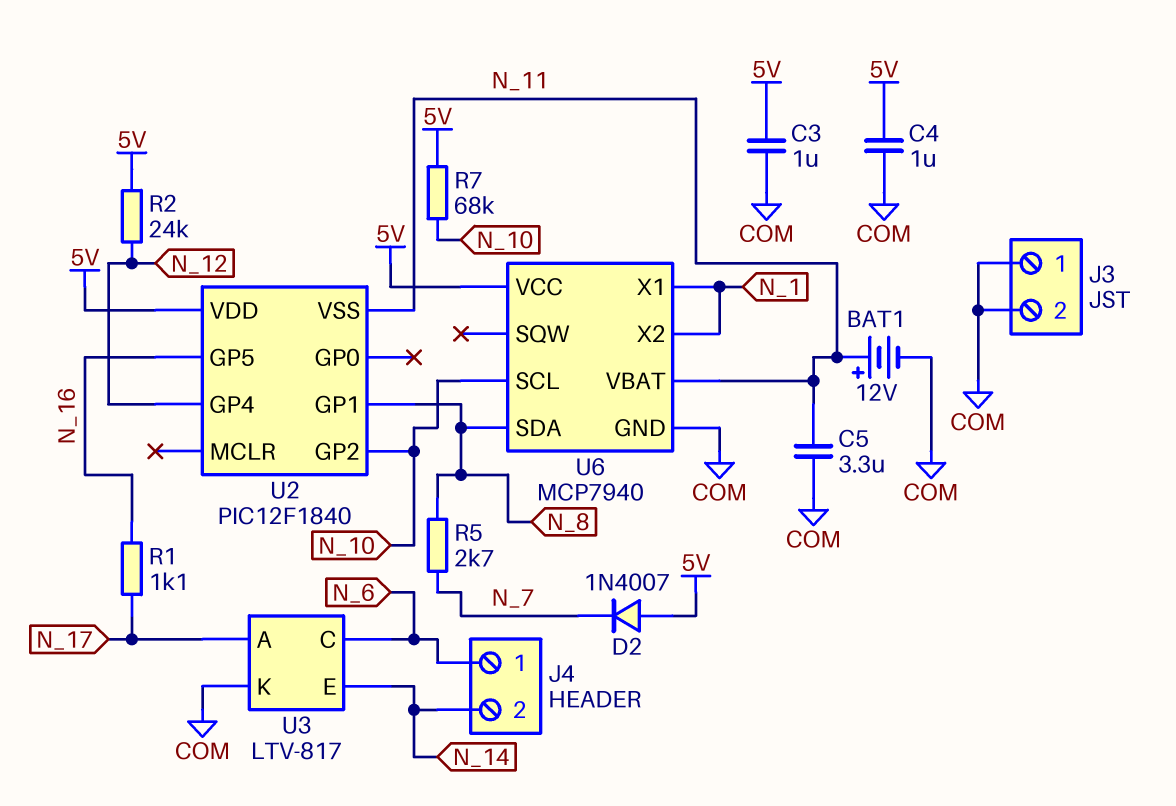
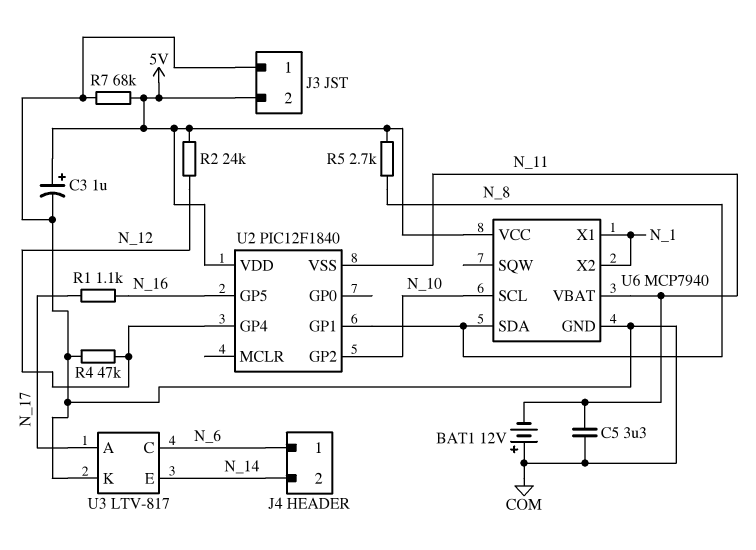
BAT1: 12V (plus N_11, minus COM) -> 12V (plus COM, minus N_11)
C3: 1uF (5V, COM) -> 1uF (plus 5V, minus COM)
C4: 1uF (5V, COM) -> none
D2: diode 1N4007 (A 5V, K N_7) -> none
J3 pin 2: COM -> 5V
R4: none -> 47k (COM, N_12)
R5: 2.7k (N_7, N_8) -> 2.7k (5V, N_8)
R7: 68k (5V, N_10) -> 68k (5V, COM)

